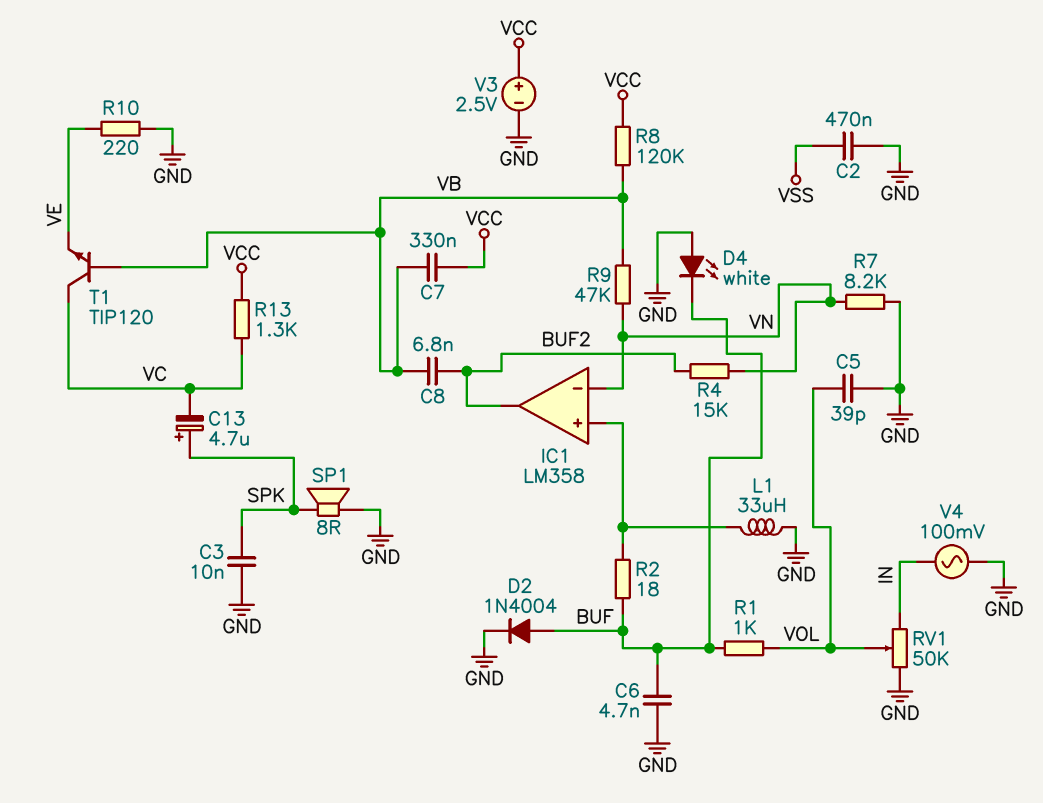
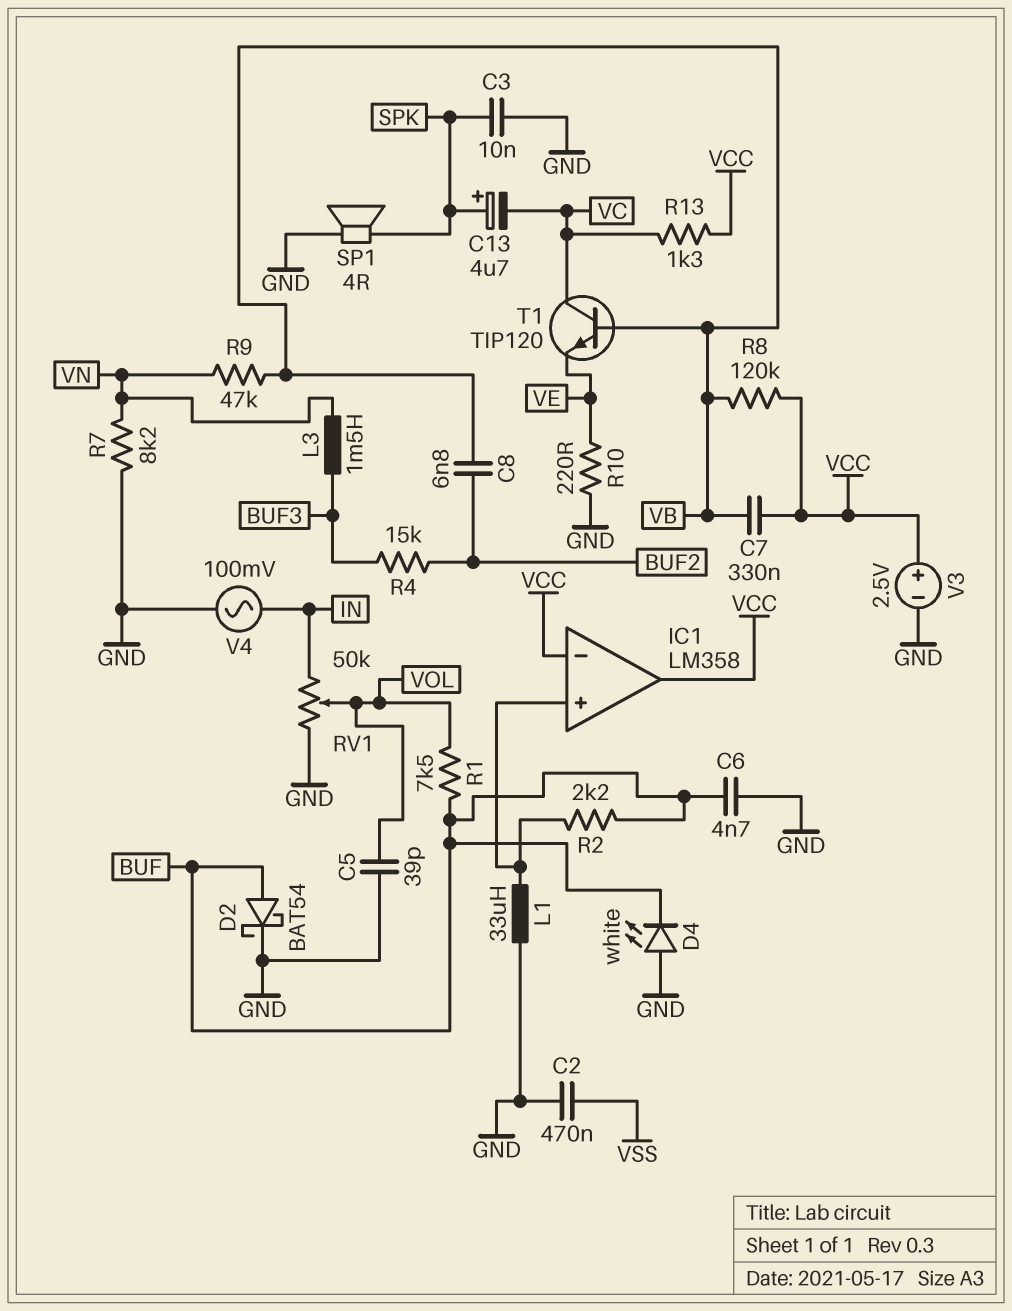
D2: diode 1N4004 (A BUF, K GND) -> schottky BAT54 (A BUF, K GND)
IC1 pin in-: VN -> VCC
IC1 pin out: BUF2 -> VCC
L3: none -> 1.5mH (BUF3, VN)
R1: 1k (BUF, VOL) -> 7.5k (BUF, VOL)
R2: 18 (BUF, IC1/in+) -> 2.2k (BUF, IC1/in+)
R4: 15k (BUF2, VN) -> 15k (BUF2, BUF3)
SP1: speaker 8R (GND, SPK) -> speaker 4R (GND, SPK)

